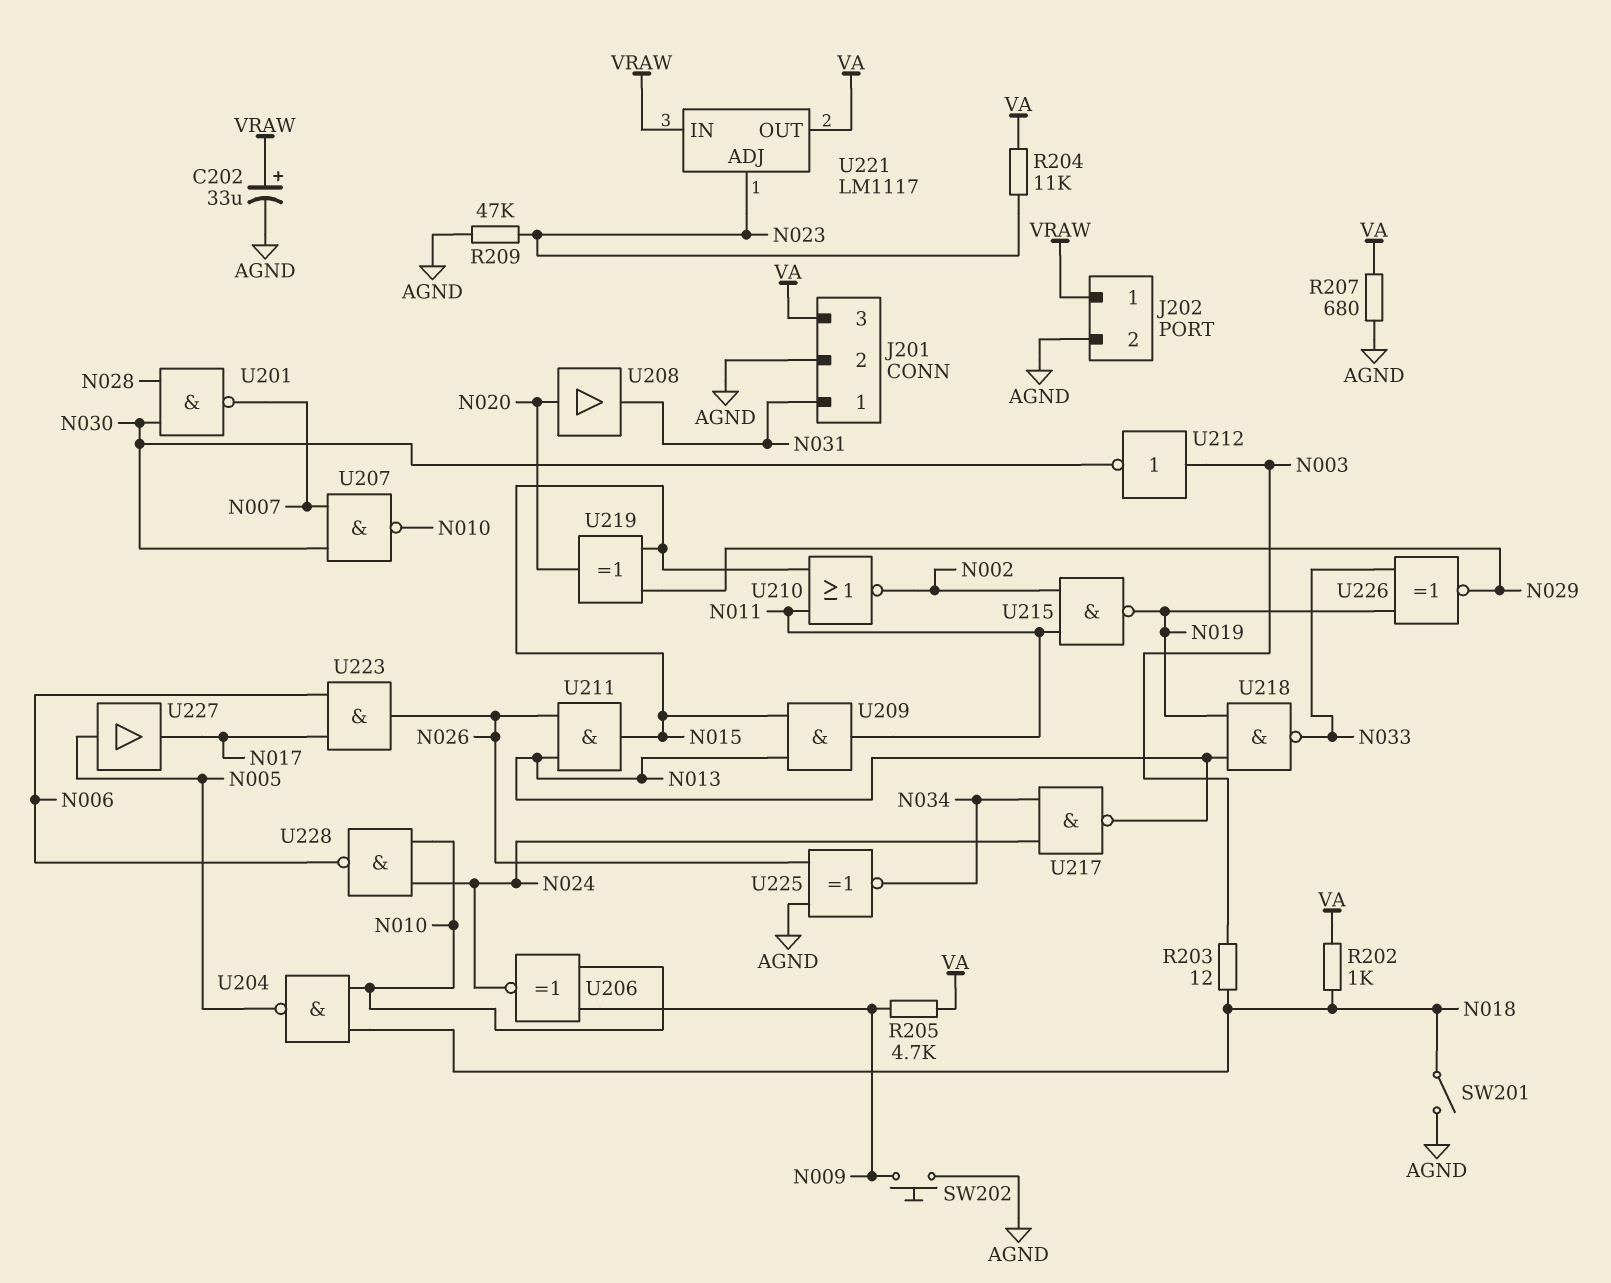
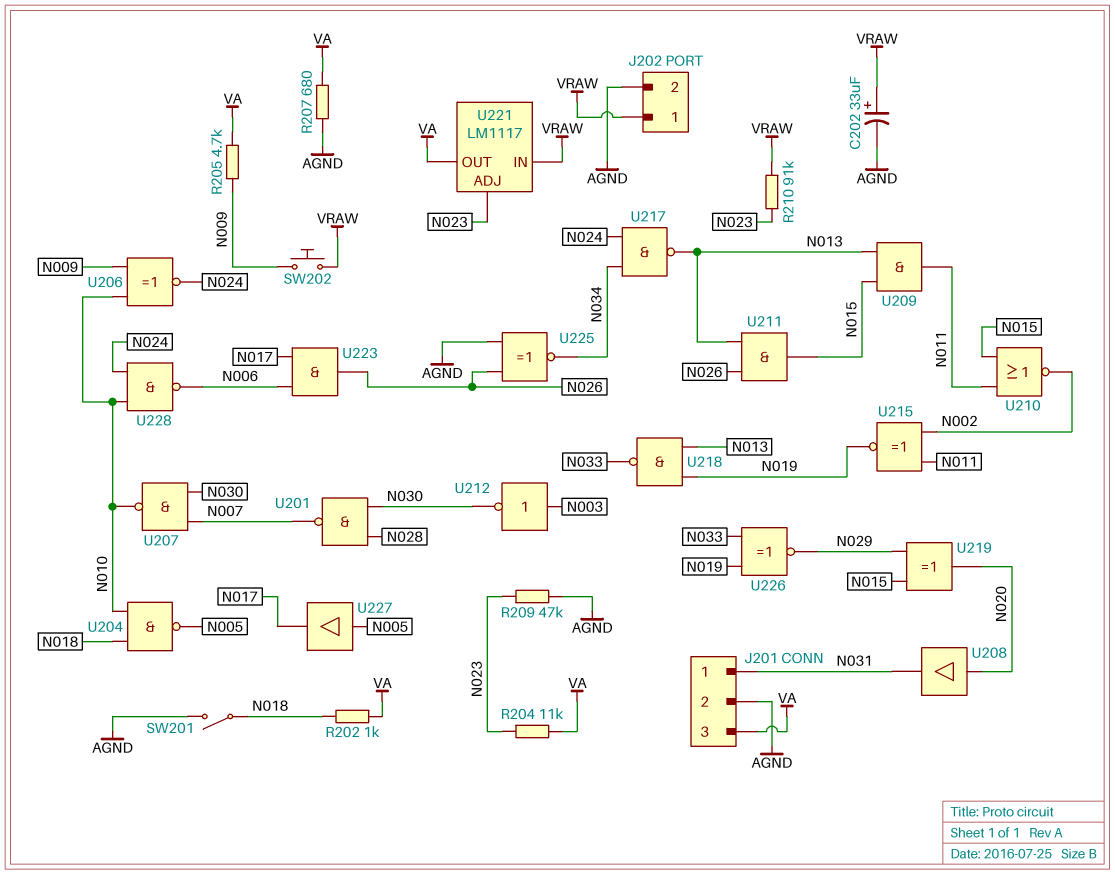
R203: 12 (N003, N018) -> none
R210: none -> 91k (N023, VRAW)
SW202: button (AGND, N009) -> button (N009, VRAW)
U215: NAND (in N002, in N011, out N019) -> XNOR (in N002, in N011, out N019)

